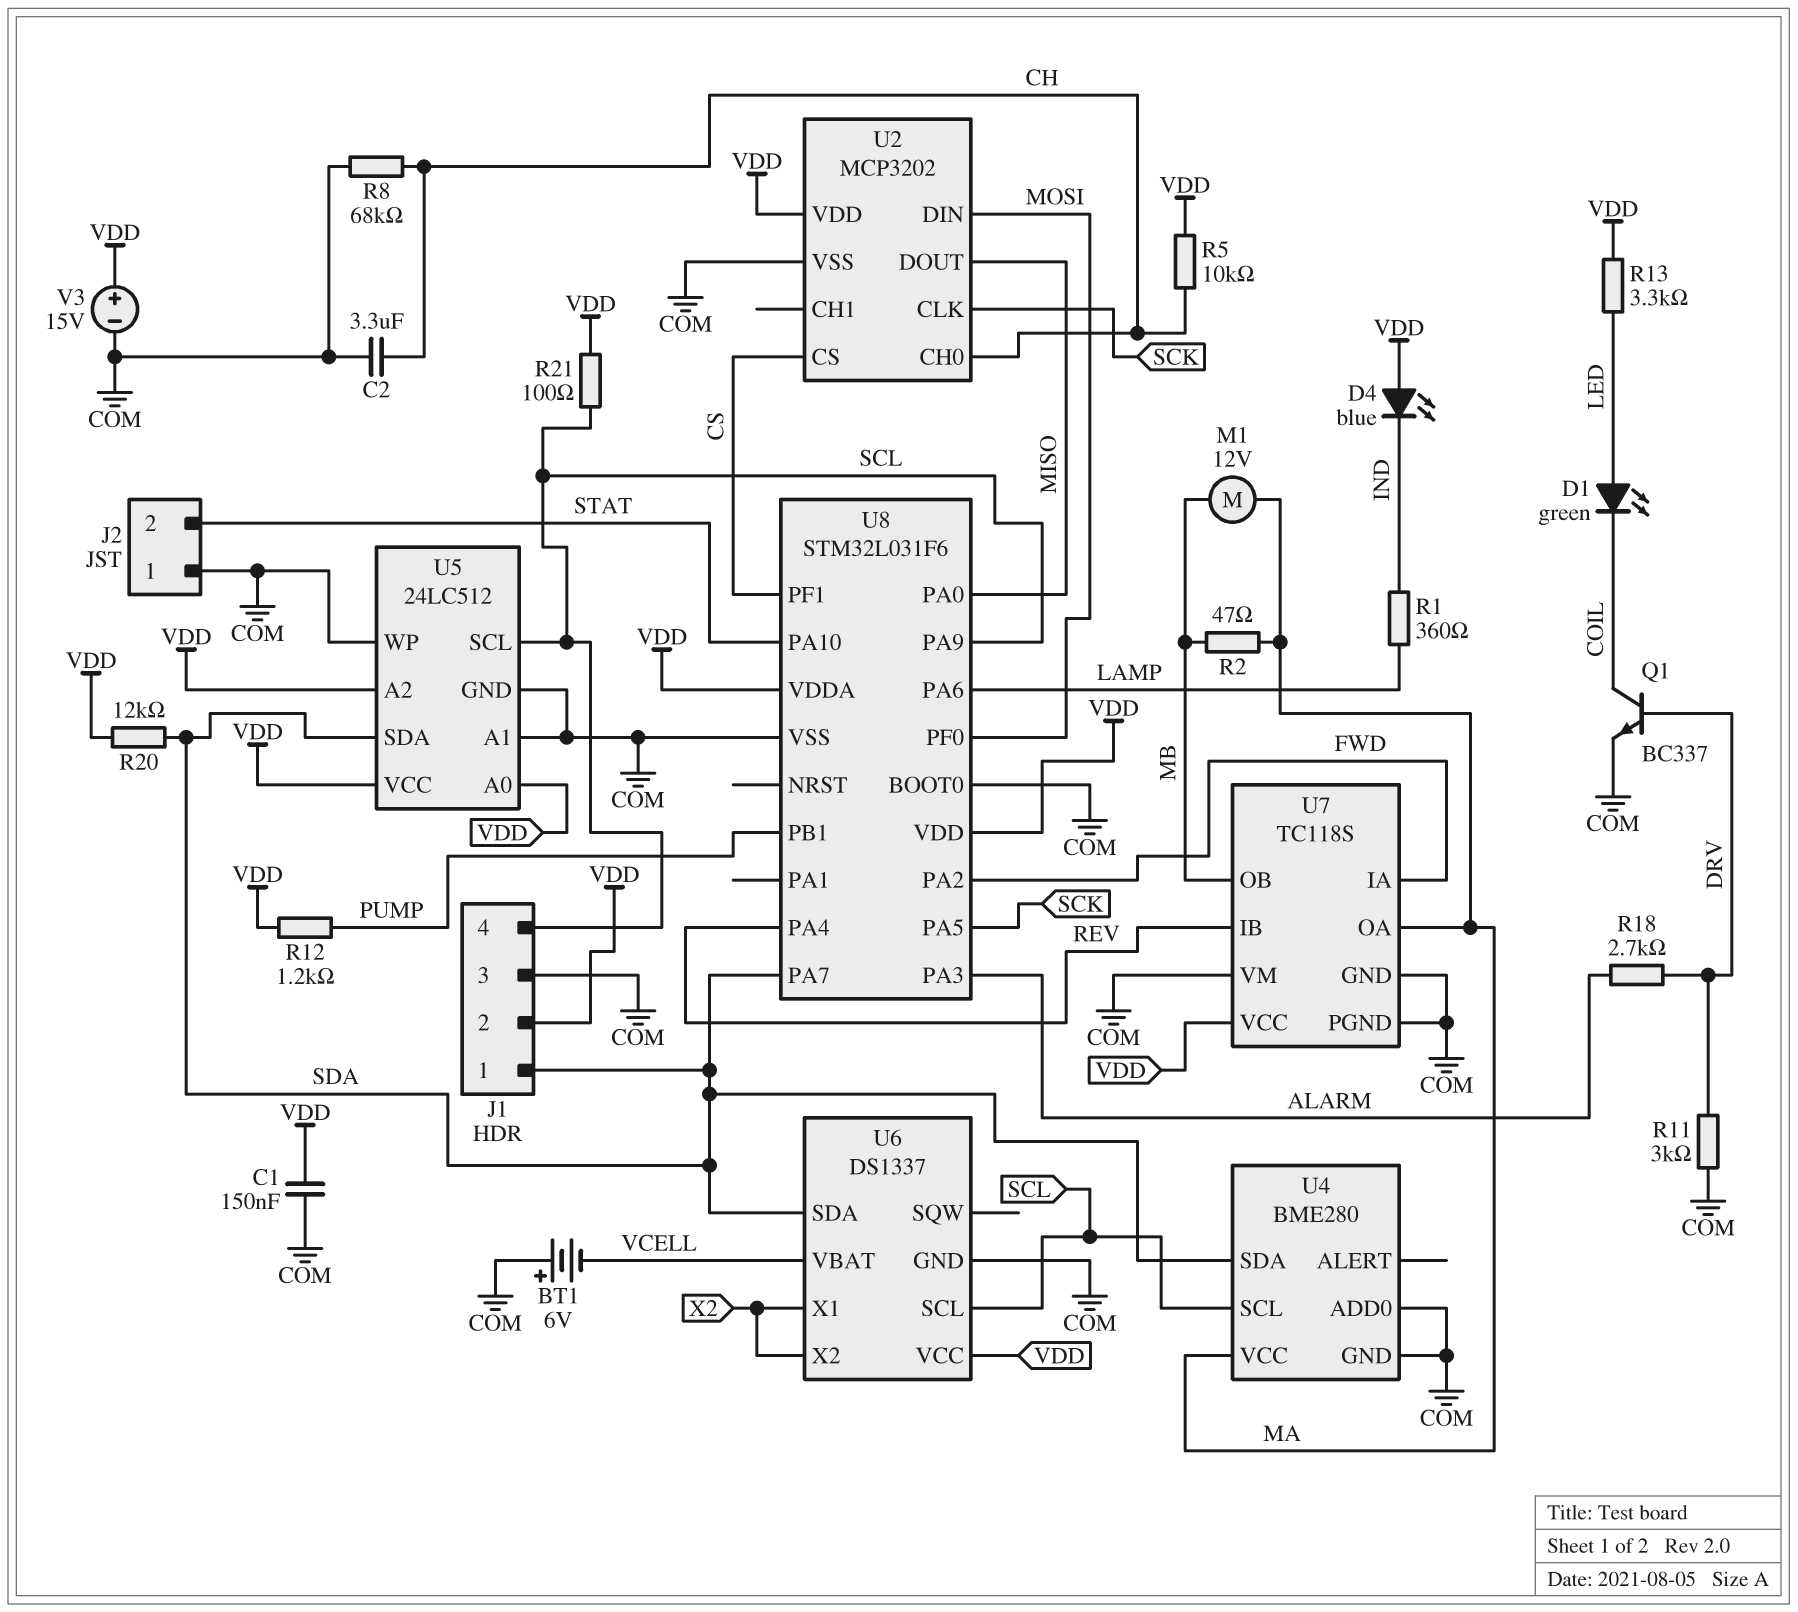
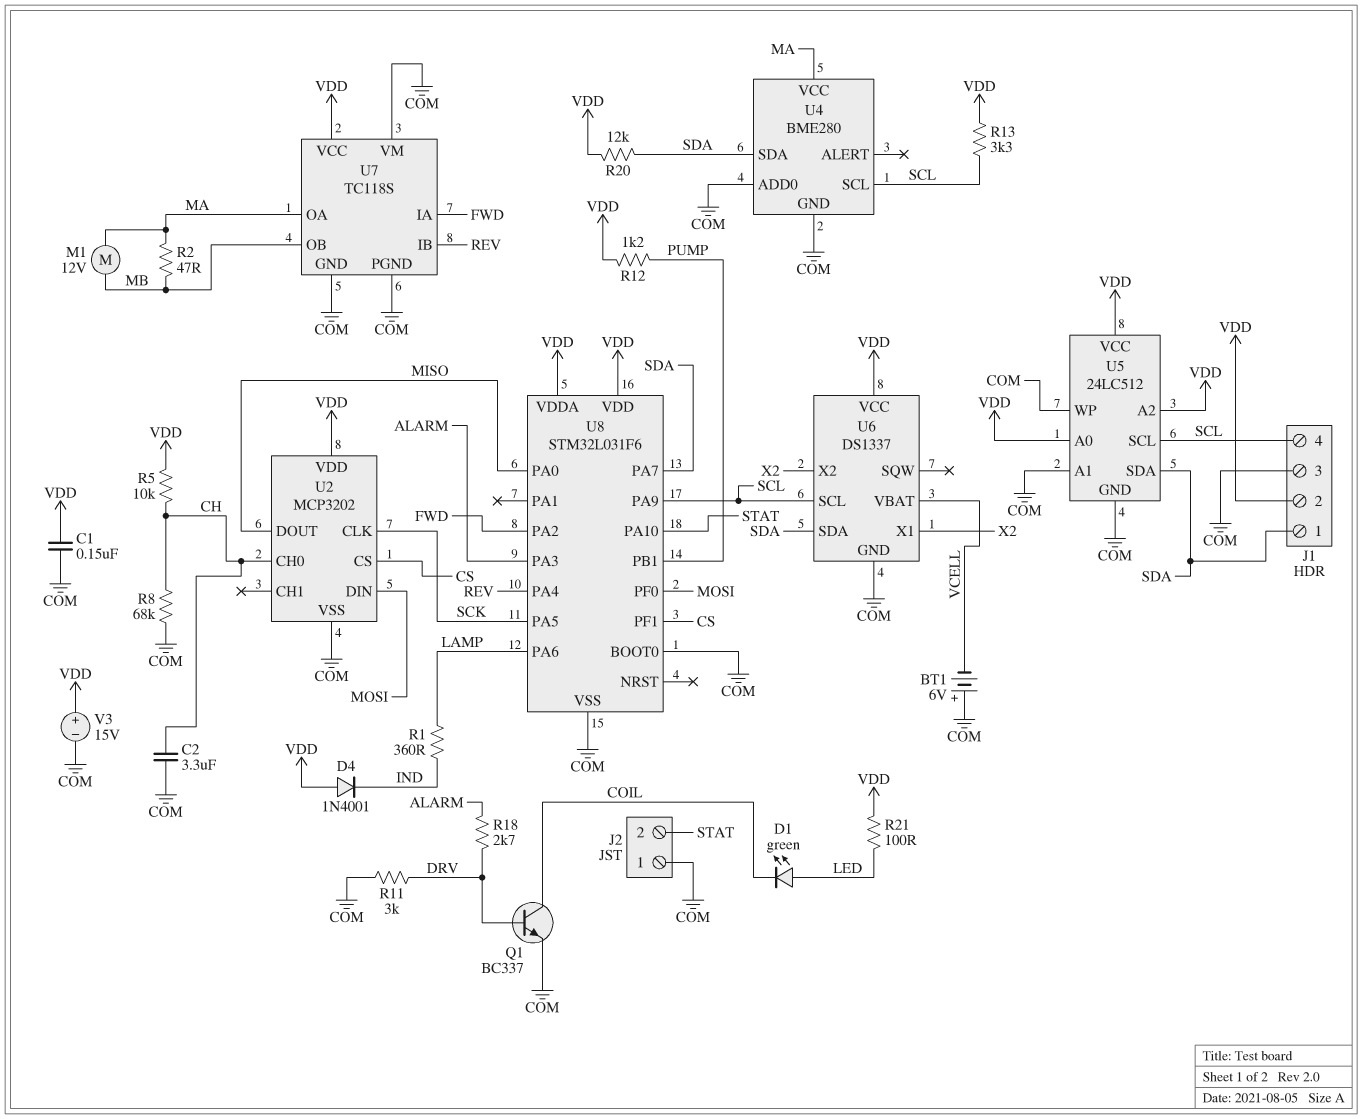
D4: LED blue (A VDD, K IND) -> diode 1N4001 (A VDD, K IND)
R13: 3.3k (LED, VDD) -> 3.3k (SCL, VDD)
R21: 100 (SCL, VDD) -> 100 (LED, VDD)

